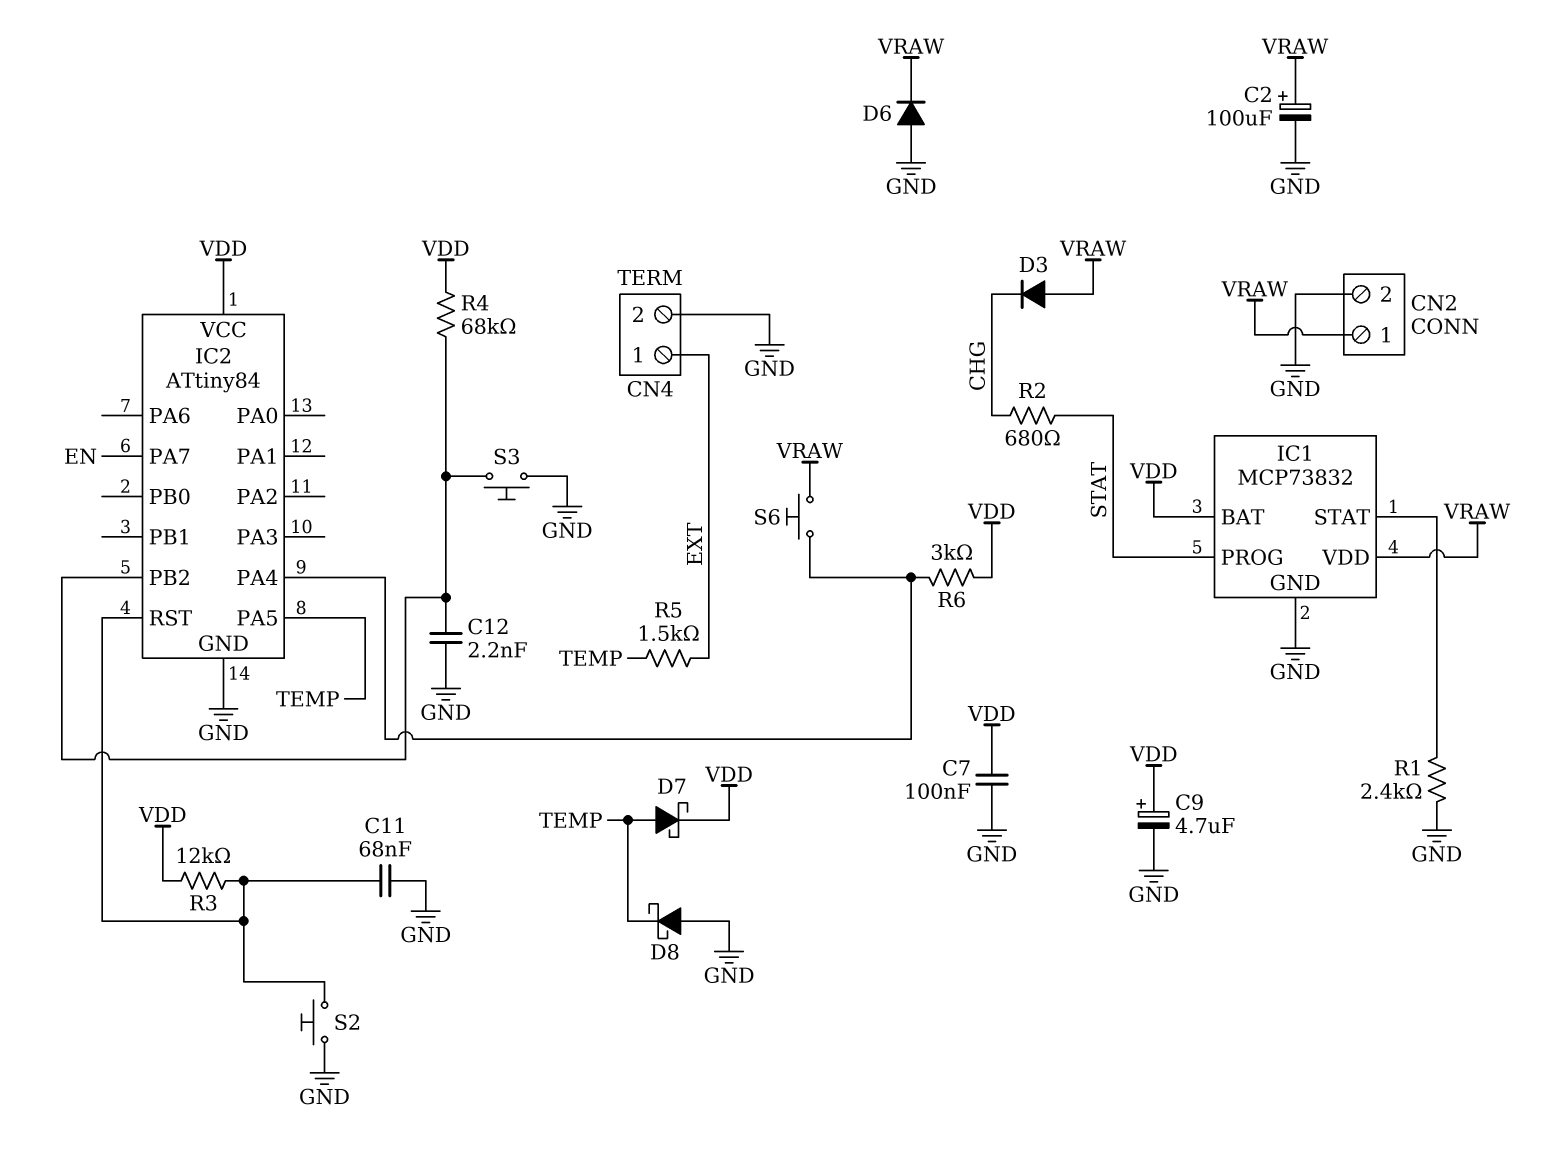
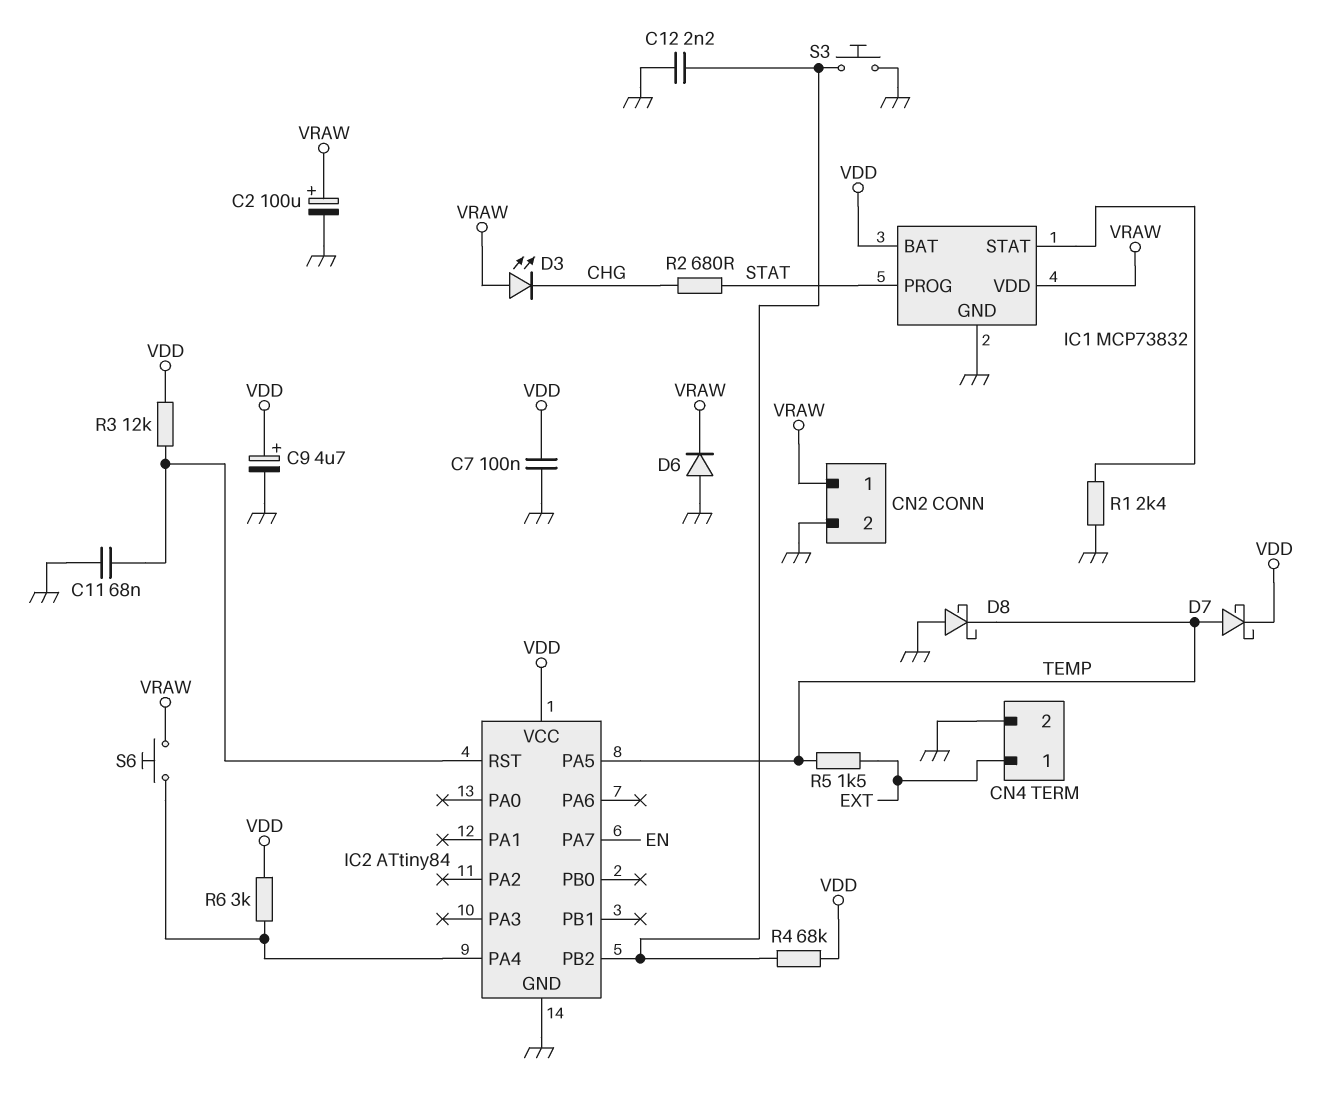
D3: diode (A VRAW, K CHG) -> LED (A VRAW, K CHG)
S2: button (GND, IC2/RST) -> none

